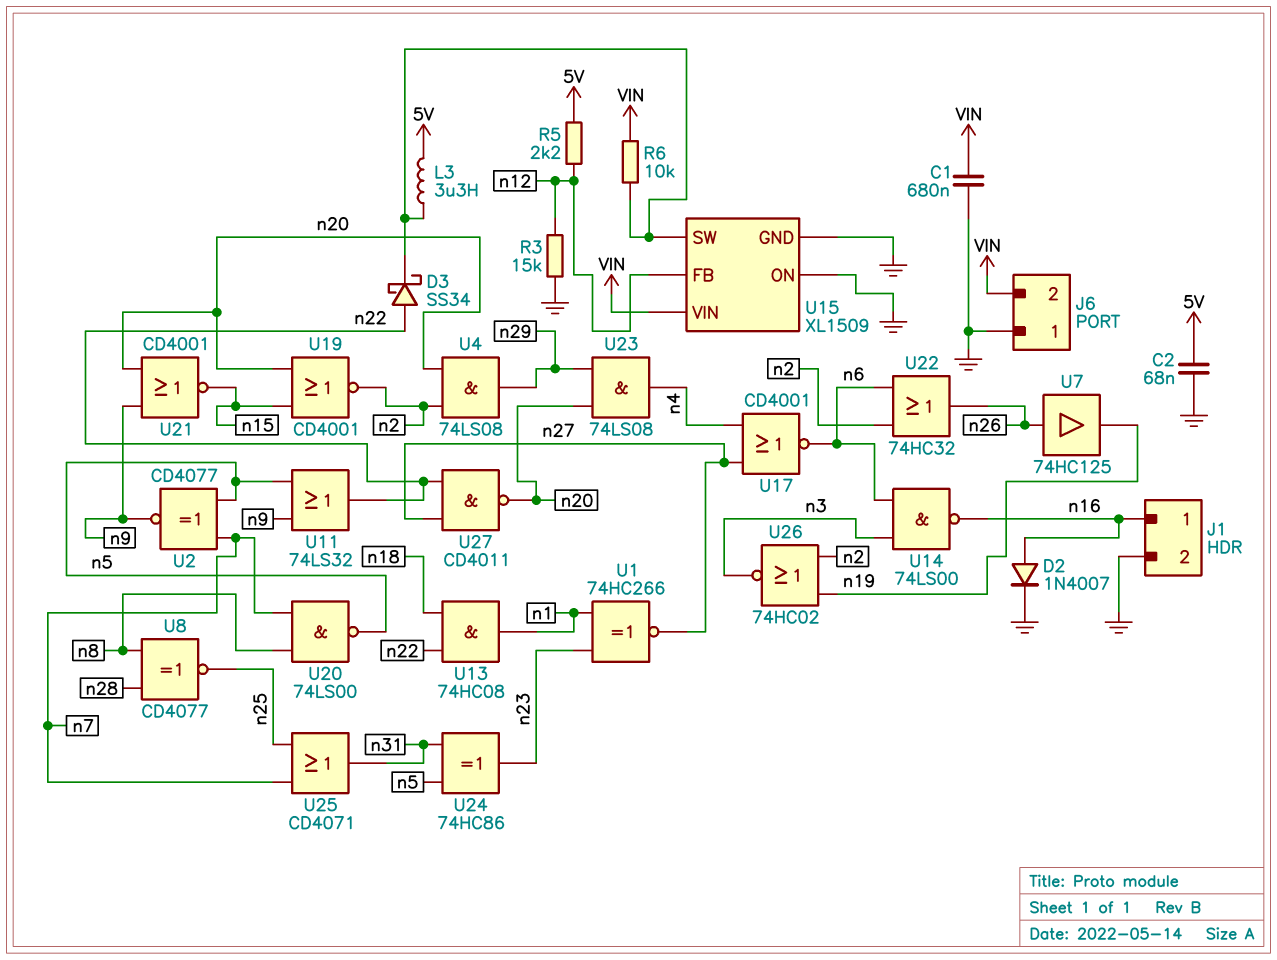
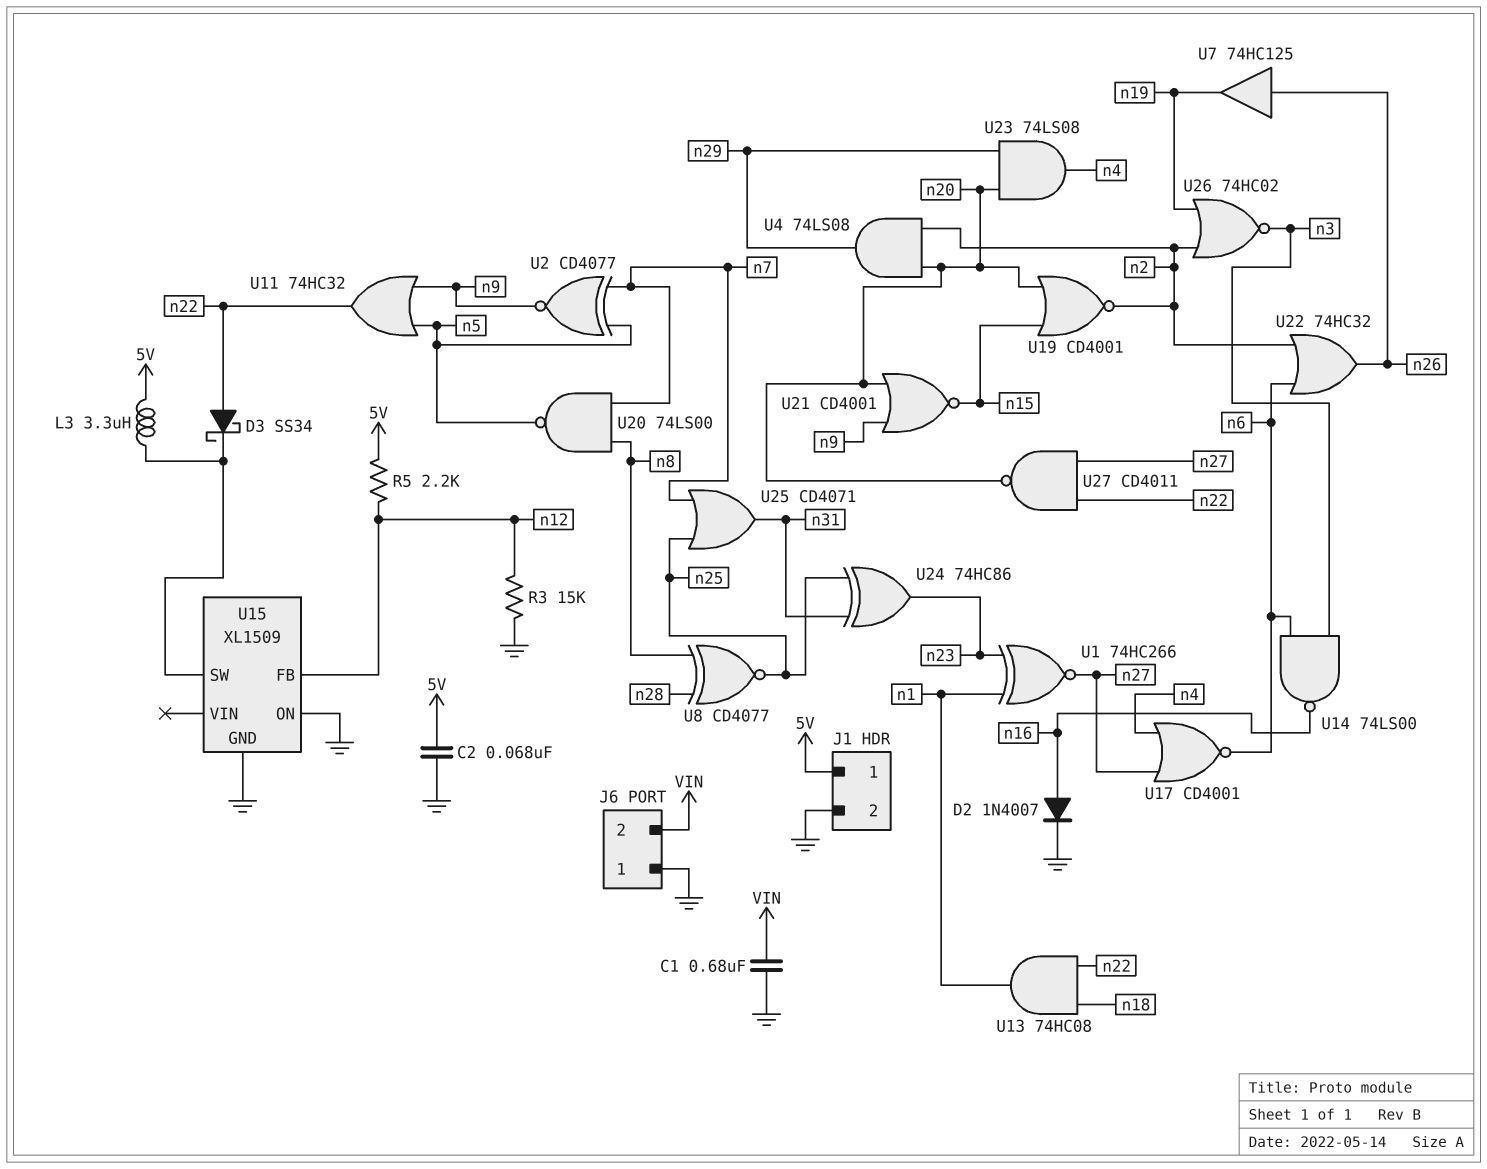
J1 pin 1: n16 -> 5V
R6: 10k (U15/SW, VIN) -> none
U11: OR 74LS32 (in n5, in n9, out n22) -> OR 74HC32 (in n5, in n9, out n22)
U15 pin VIN: VIN -> none
U24: XOR 74HC86 (in n5, in n31, out n23) -> XOR 74HC86 (in n25, in n31, out n23)

